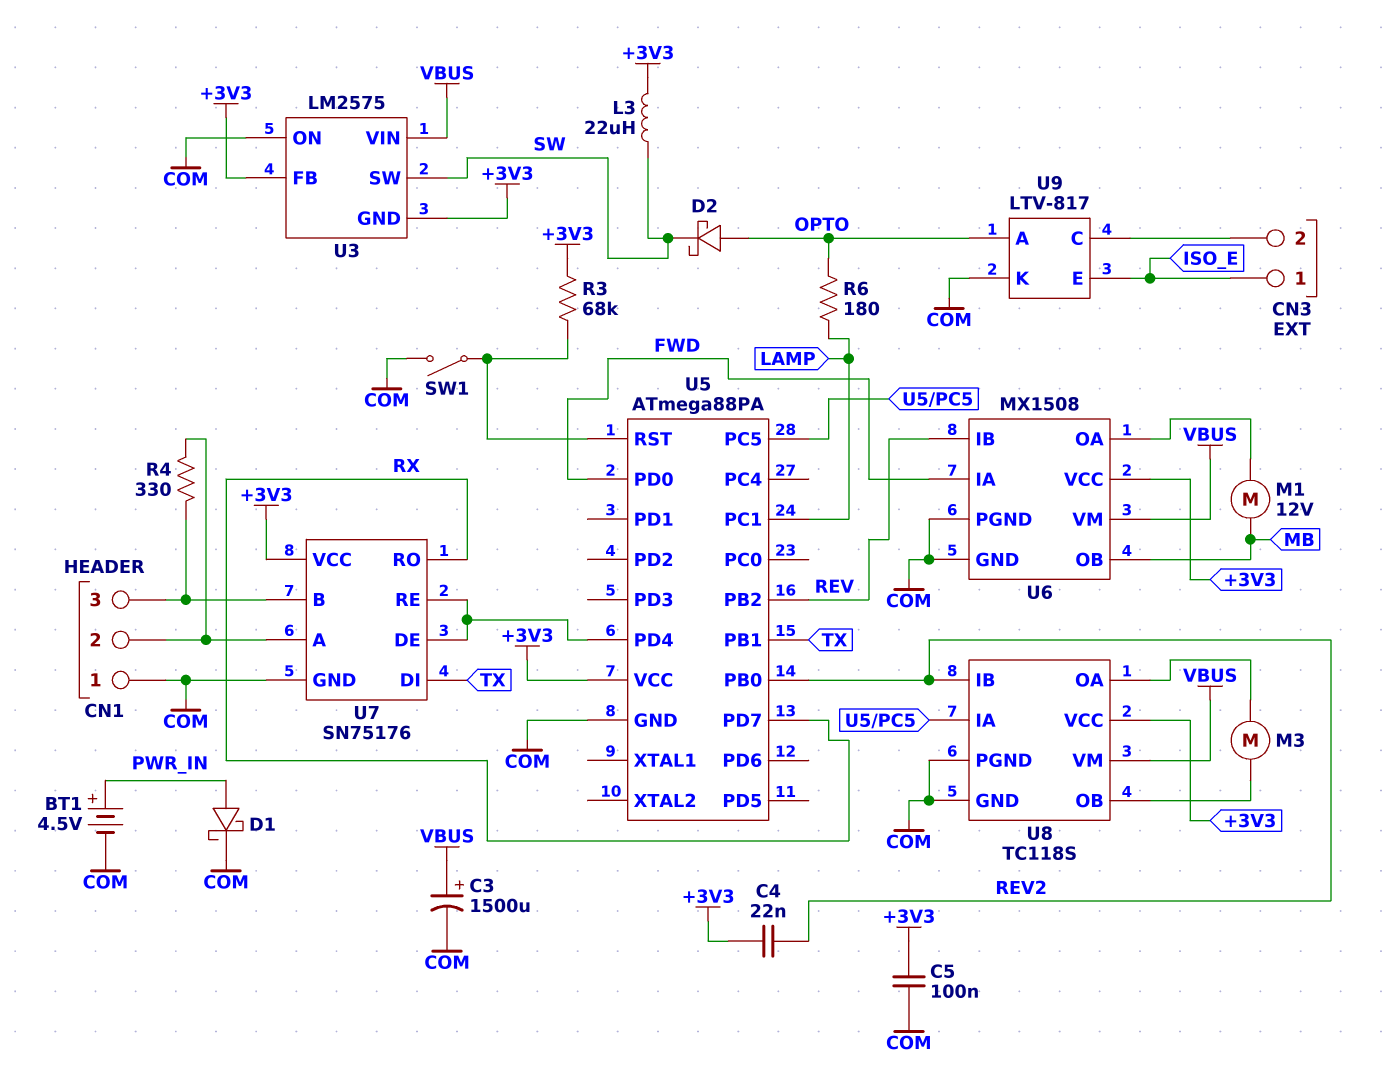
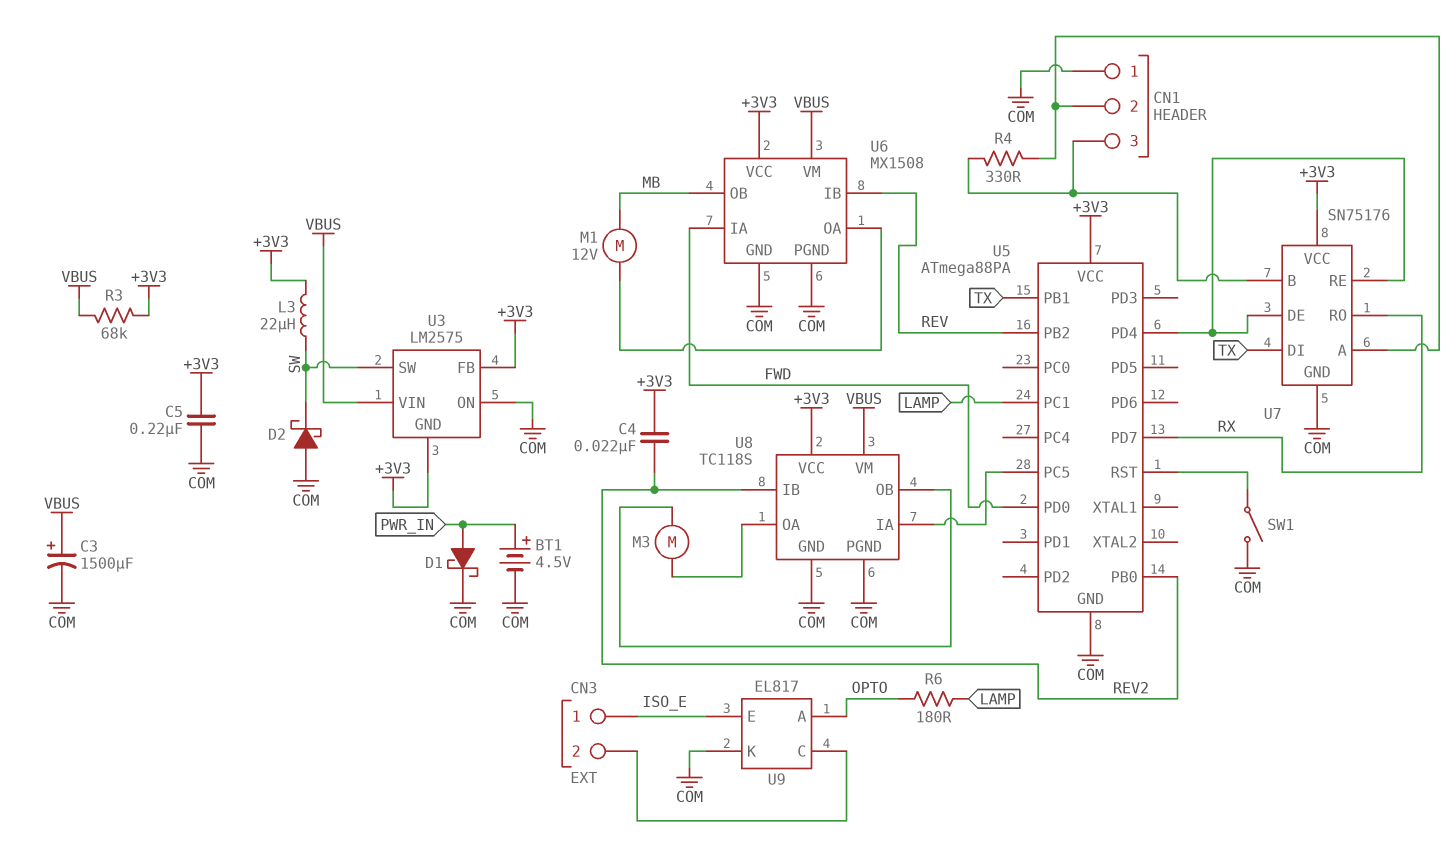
C5: 100nF (+3V3, COM) -> 220nF (+3V3, COM)
D2: schottky (A OPTO, K SW) -> schottky (A COM, K SW)
R3: 68k (+3V3, U5/RST) -> 68k (+3V3, VBUS)
U9: LTV-817 -> EL817

